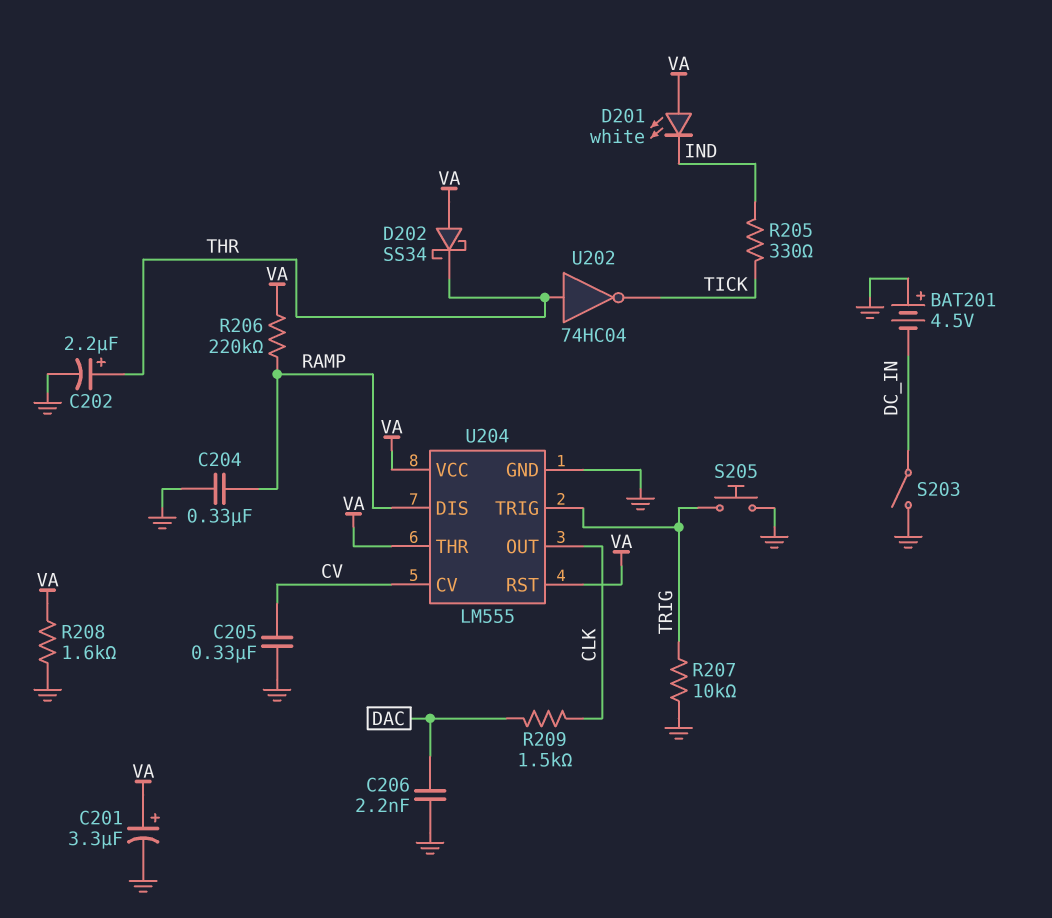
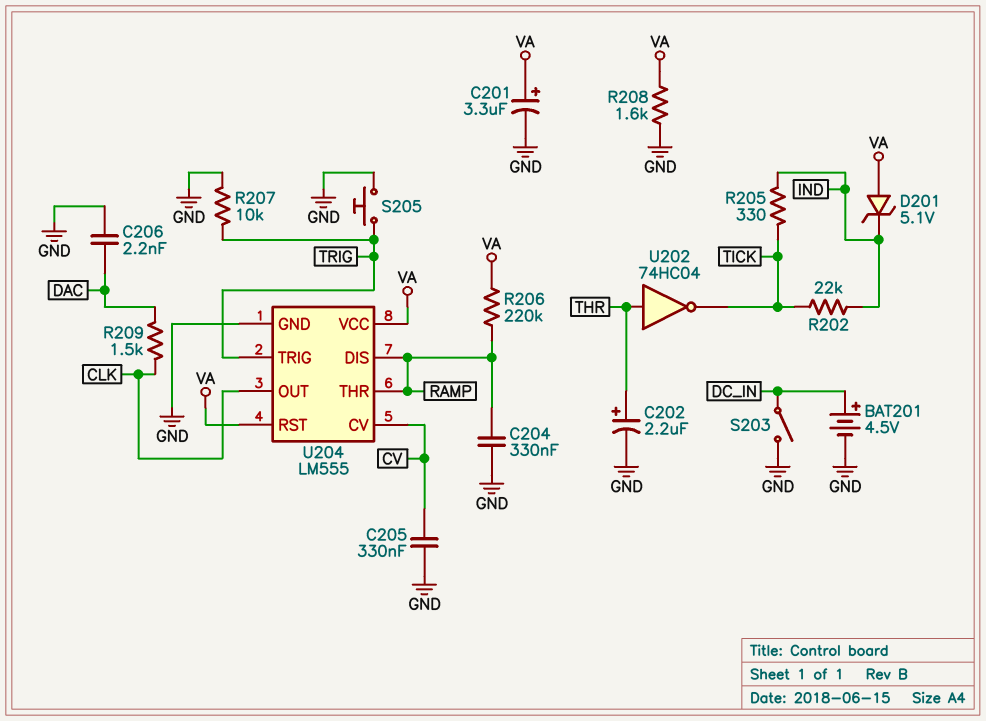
BAT201: 4.5V (plus GND, minus DC_IN) -> 4.5V (plus DC_IN, minus GND)
D201: LED white (A VA, K IND) -> zener 5.1V (A VA, K IND)
D202: schottky SS34 (A VA, K THR) -> none
R202: none -> 22k (IND, TICK)
U204 pin THR: VA -> RAMP

